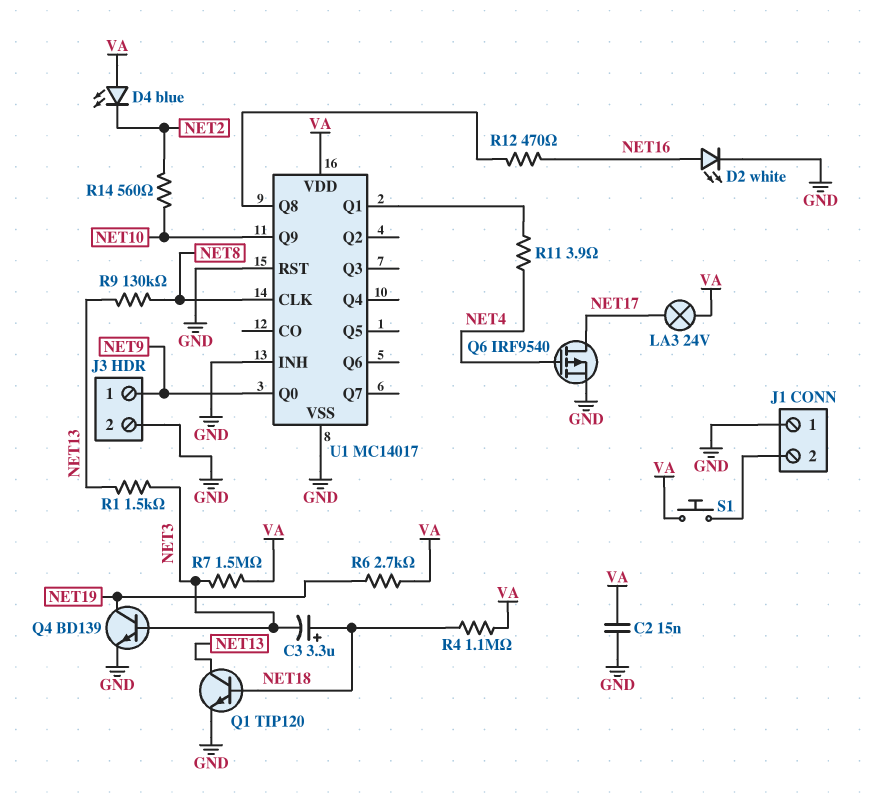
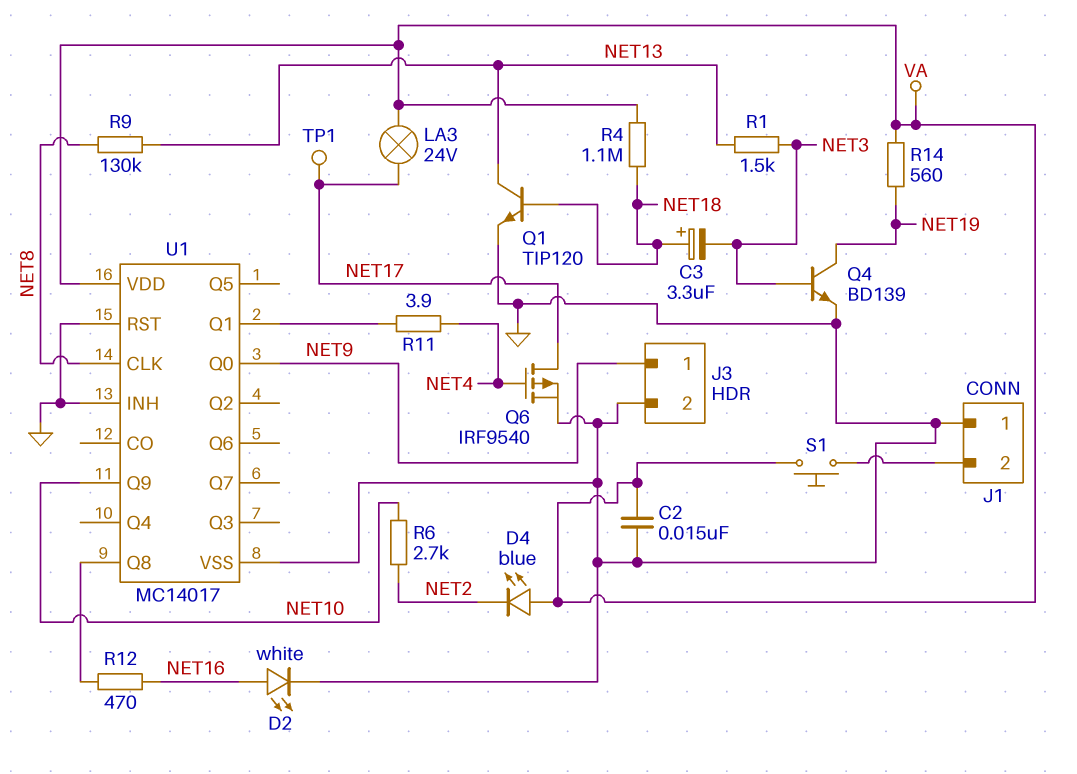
R6: 2.7k (NET19, VA) -> 2.7k (NET2, NET10)
R7: 1.5M (NET3, VA) -> none
R14: 560 (NET2, NET10) -> 560 (NET19, VA)
TP1: none -> test point (NET17)

